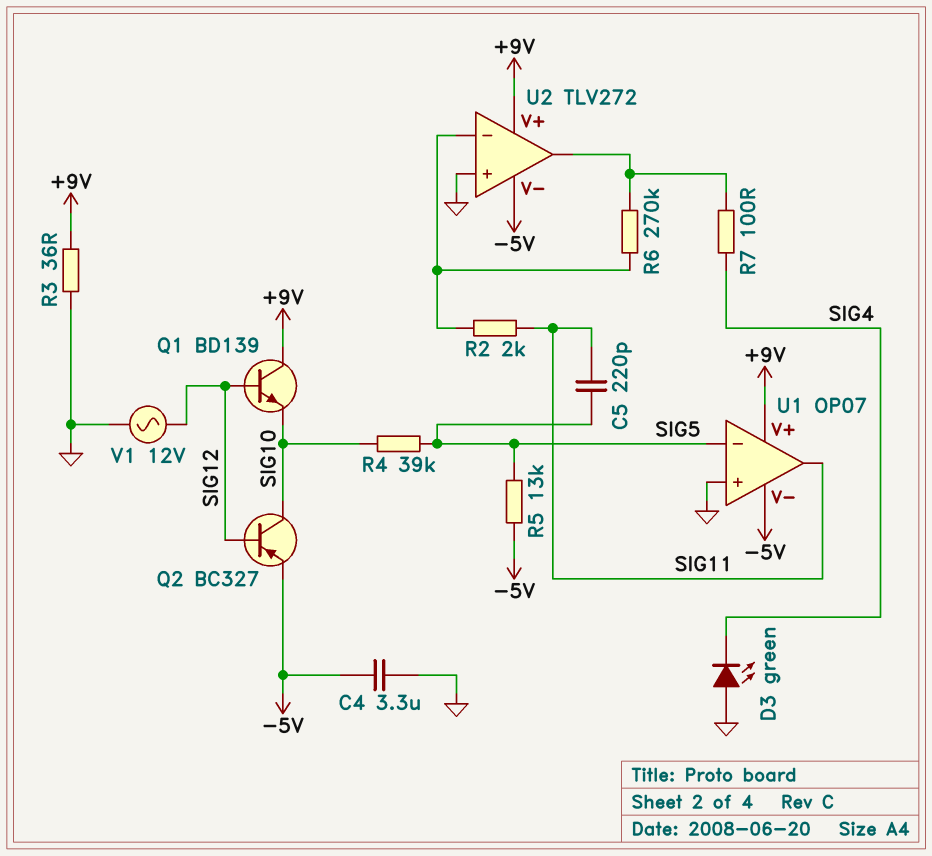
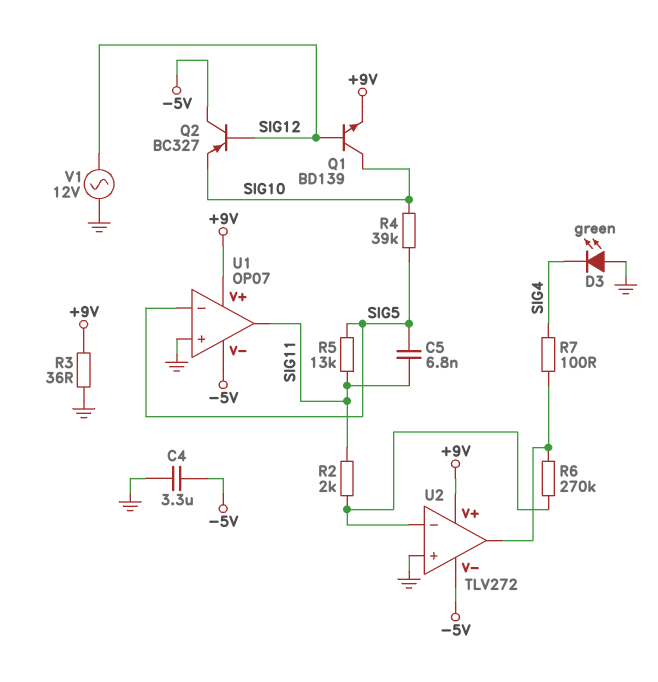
C5: 220pF (SIG5, SIG11) -> 6.8nF (SIG5, SIG11)
Q1: NPN BD139 (B SIG12, C +9V, E SIG10) -> NPN BD139 (B SIG12, C SIG10, E +9V)
Q2: PNP BC327 (B SIG12, C SIG10, E -5V) -> PNP BC327 (B SIG12, C -5V, E SIG10)
R5: 13k (-5V, SIG5) -> 13k (SIG5, SIG11)

